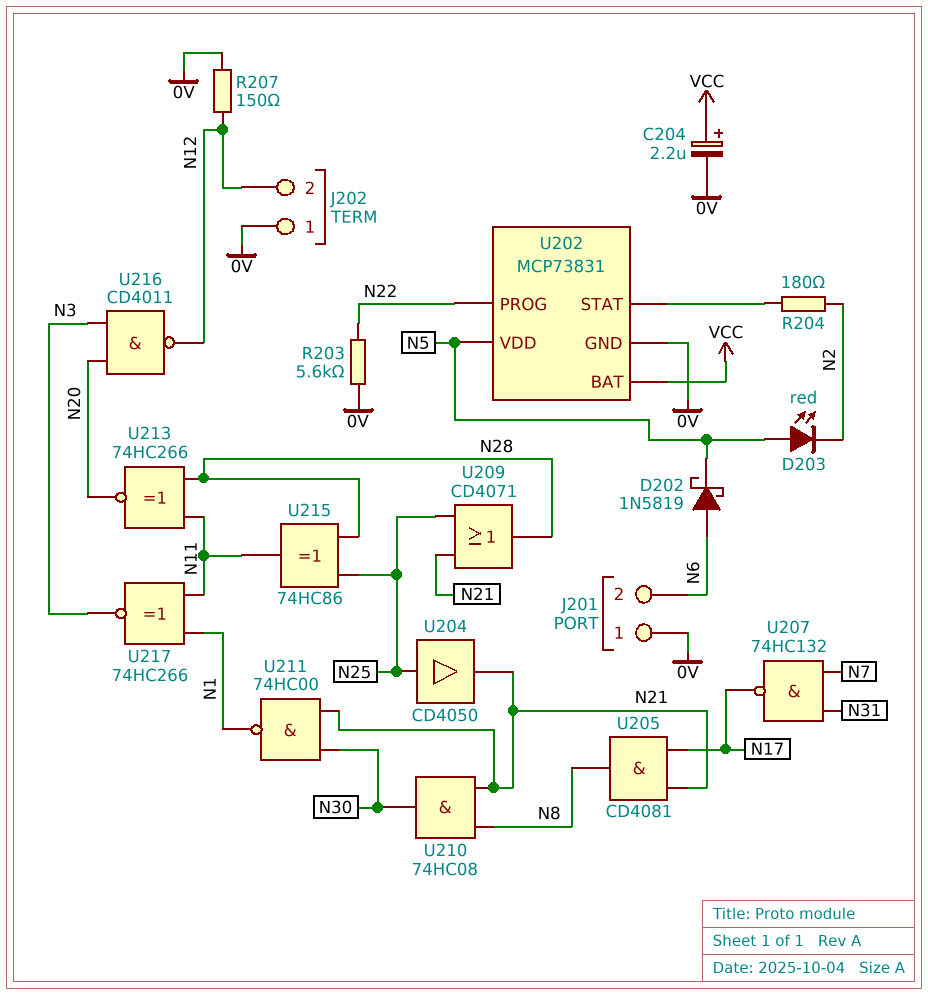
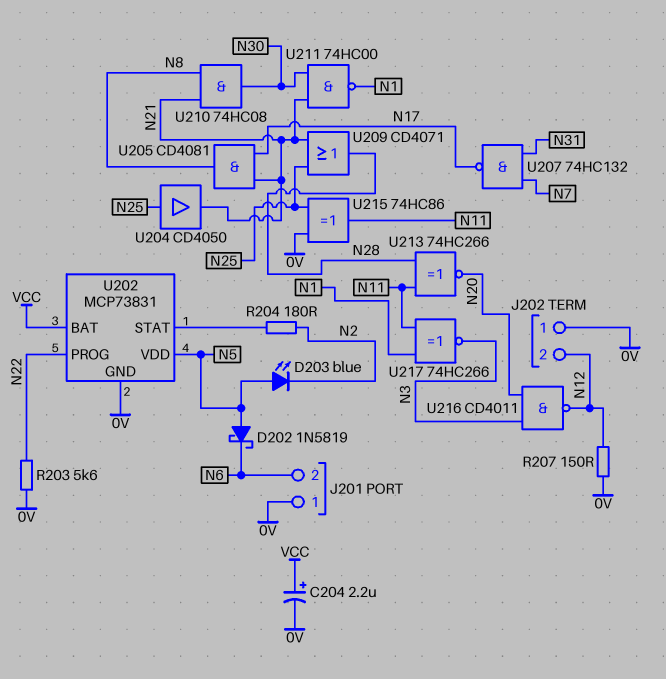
D202: schottky 1N5819 (A N6, K N5) -> schottky 1N5819 (A N5, K N6)
D203: LED red (A N5, K N2) -> LED blue (A N5, K N2)
U215: XOR 74HC86 (in N25, in N28, out N11) -> XOR 74HC86 (in 0V, in N25, out N11)

